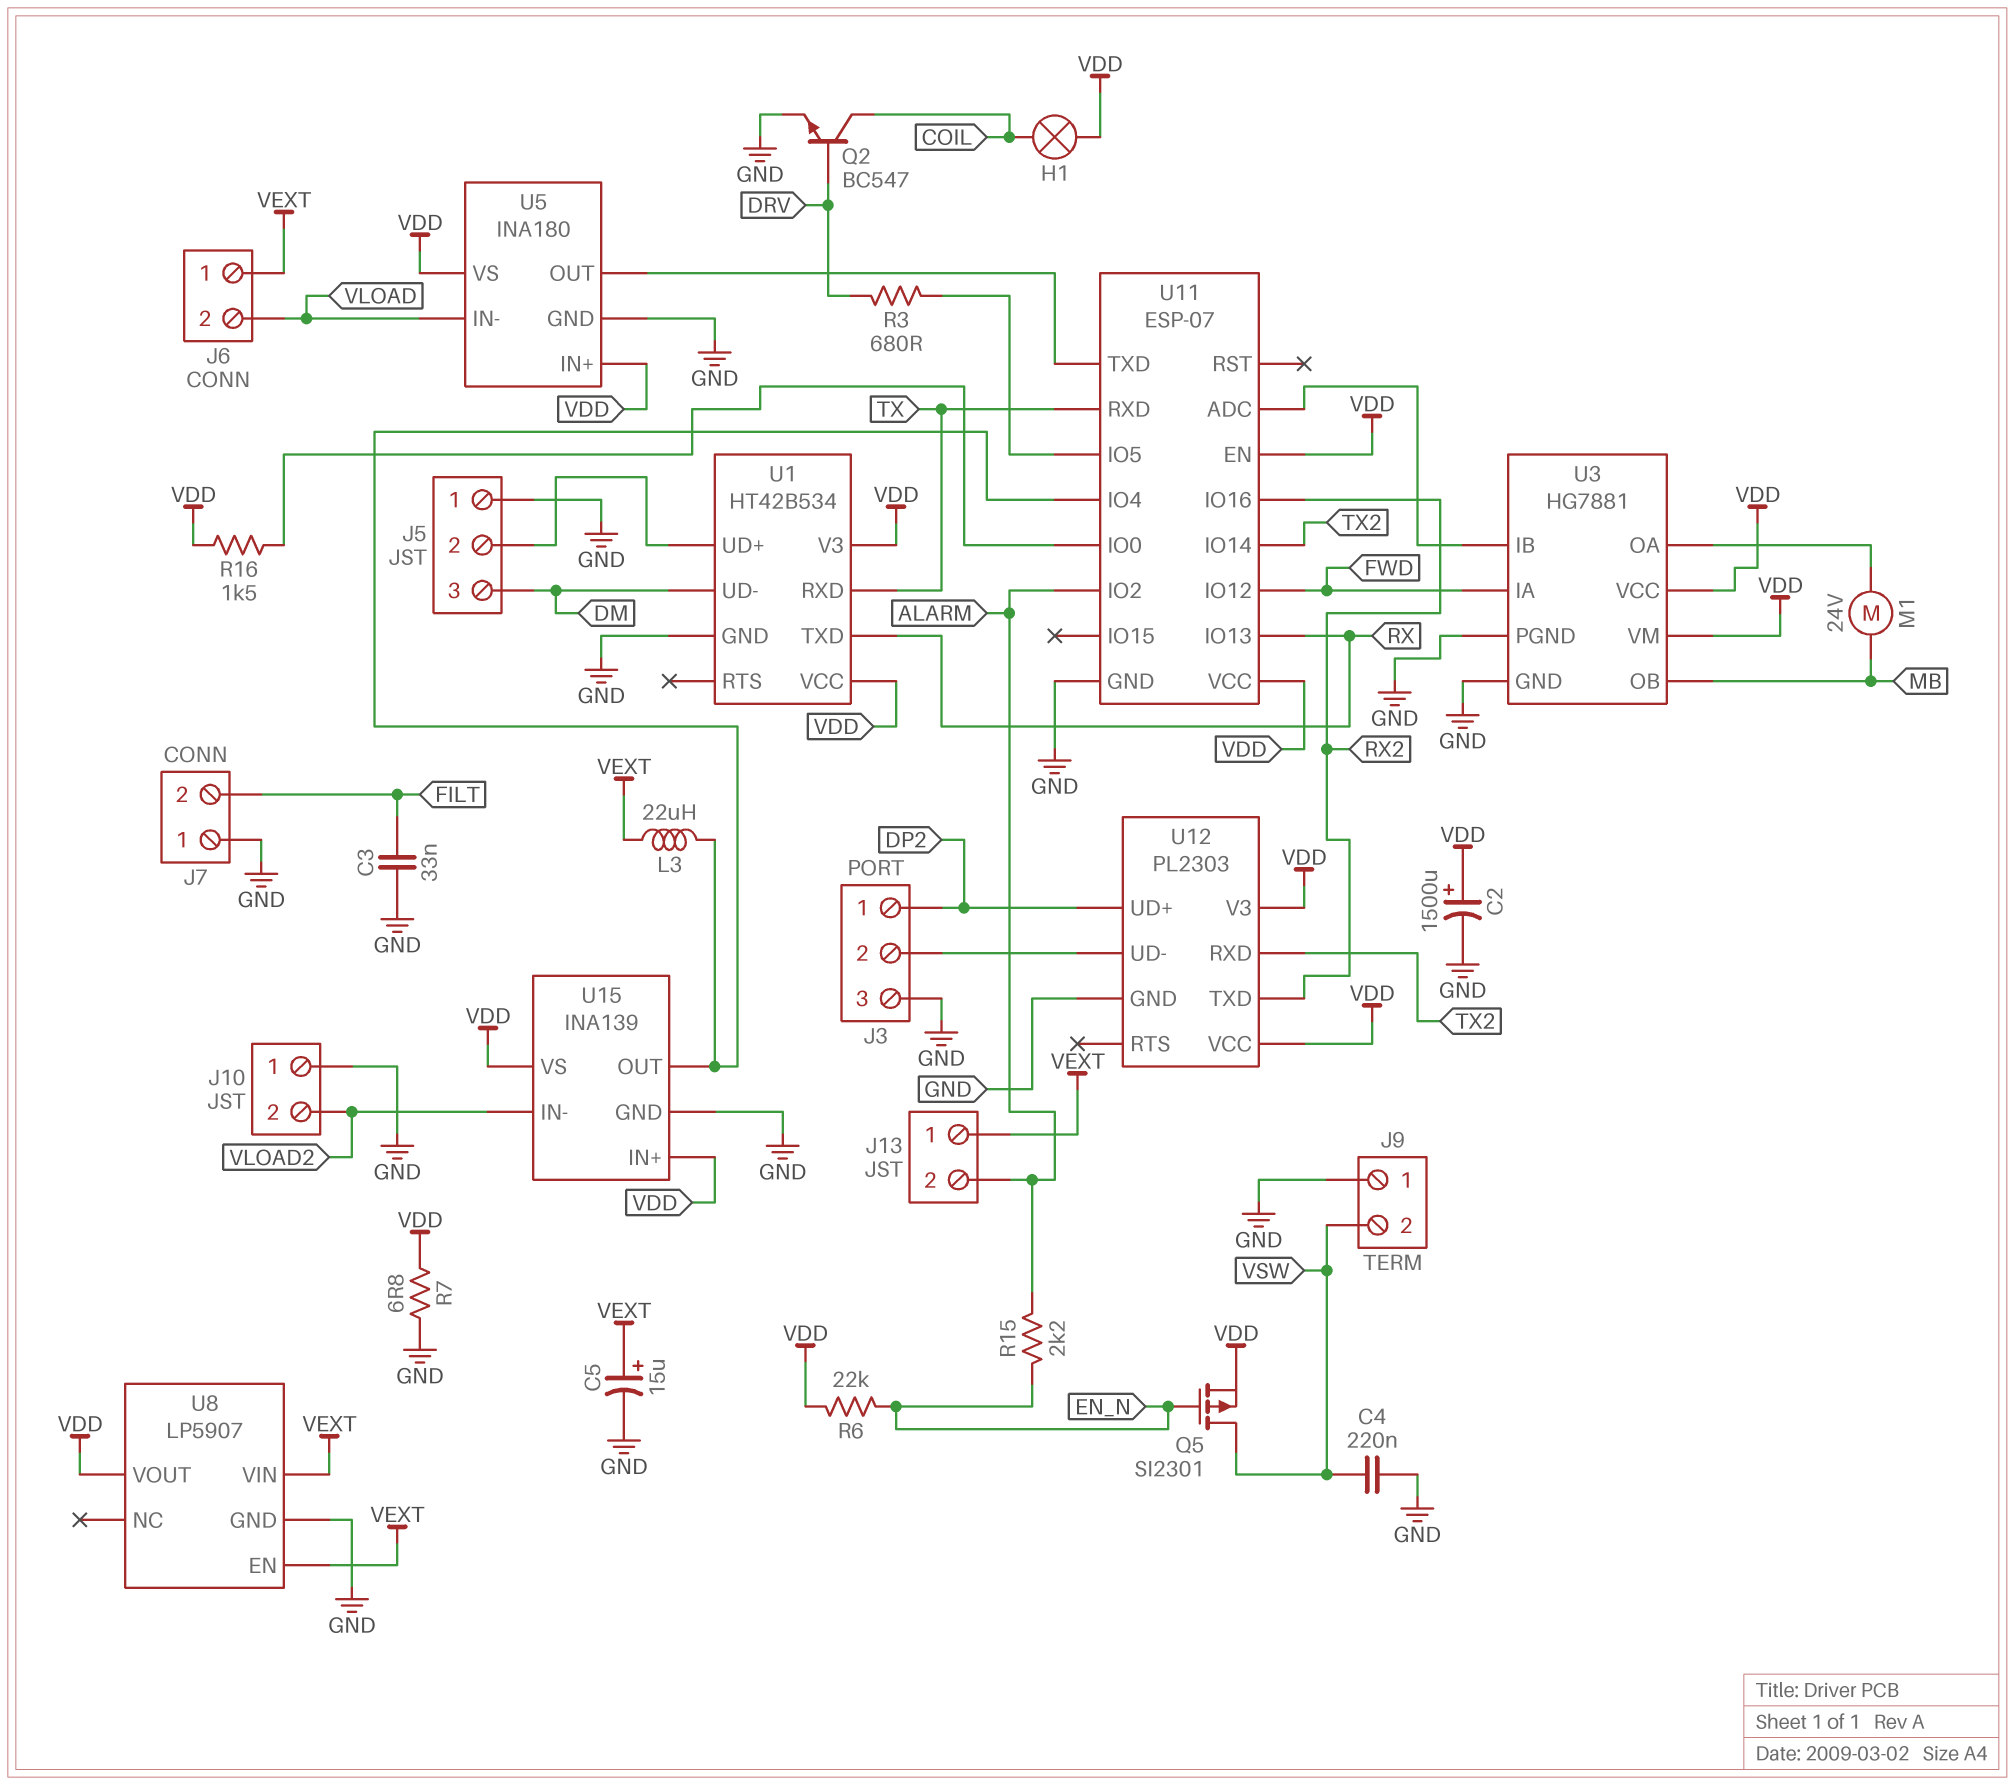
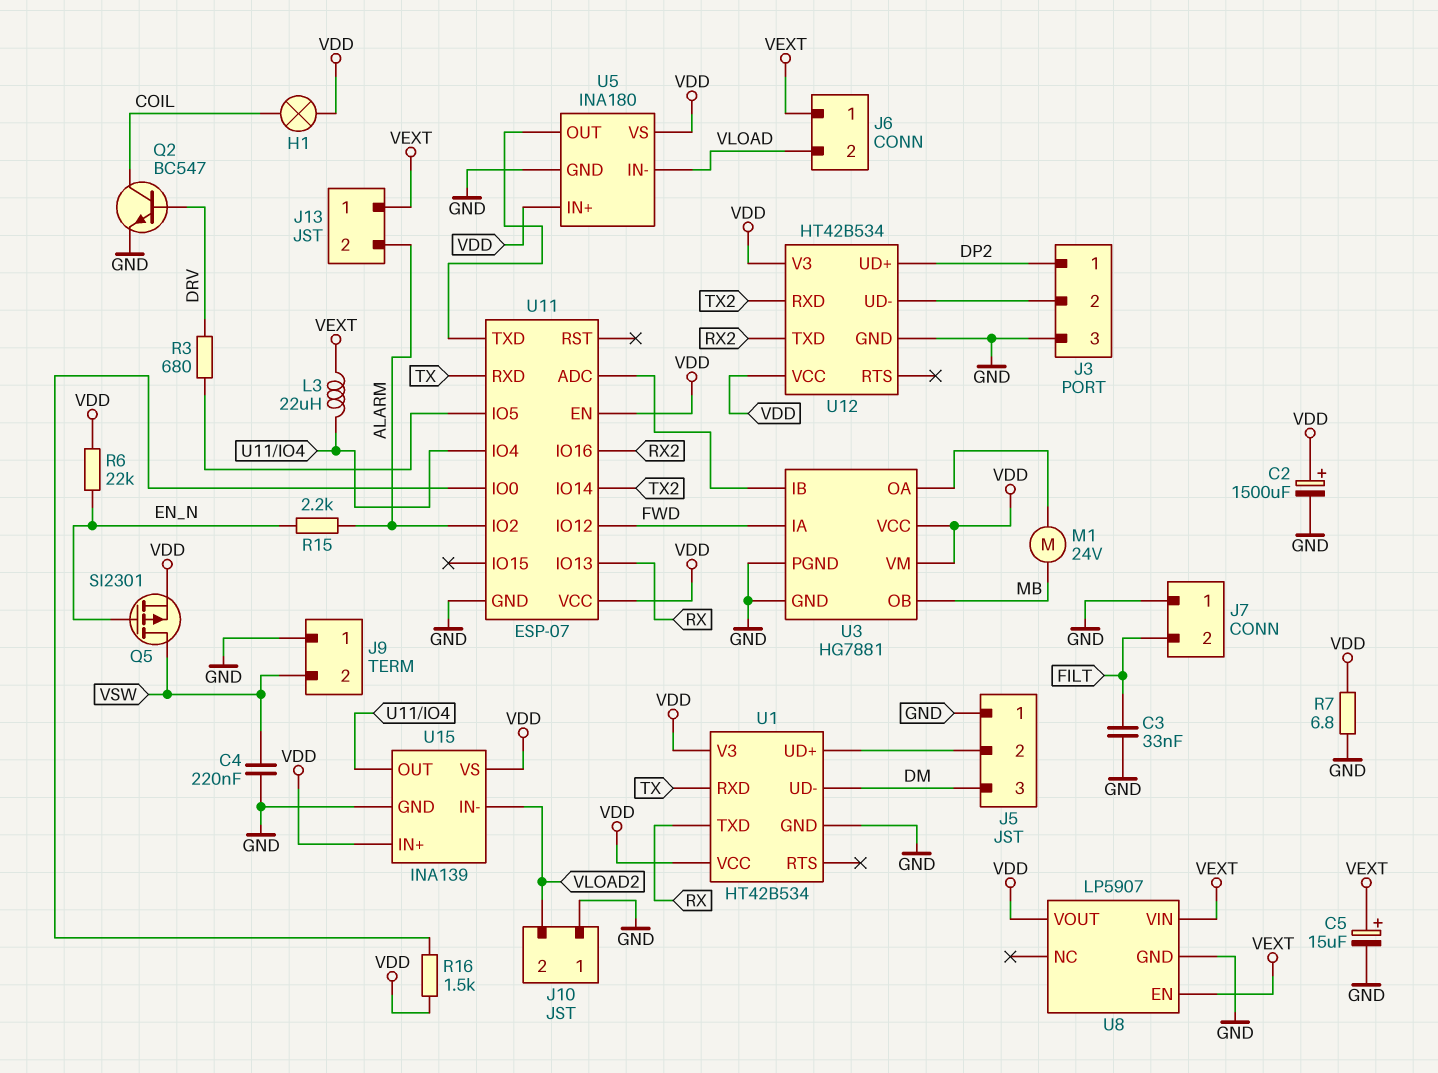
U12: PL2303 -> HT42B534

